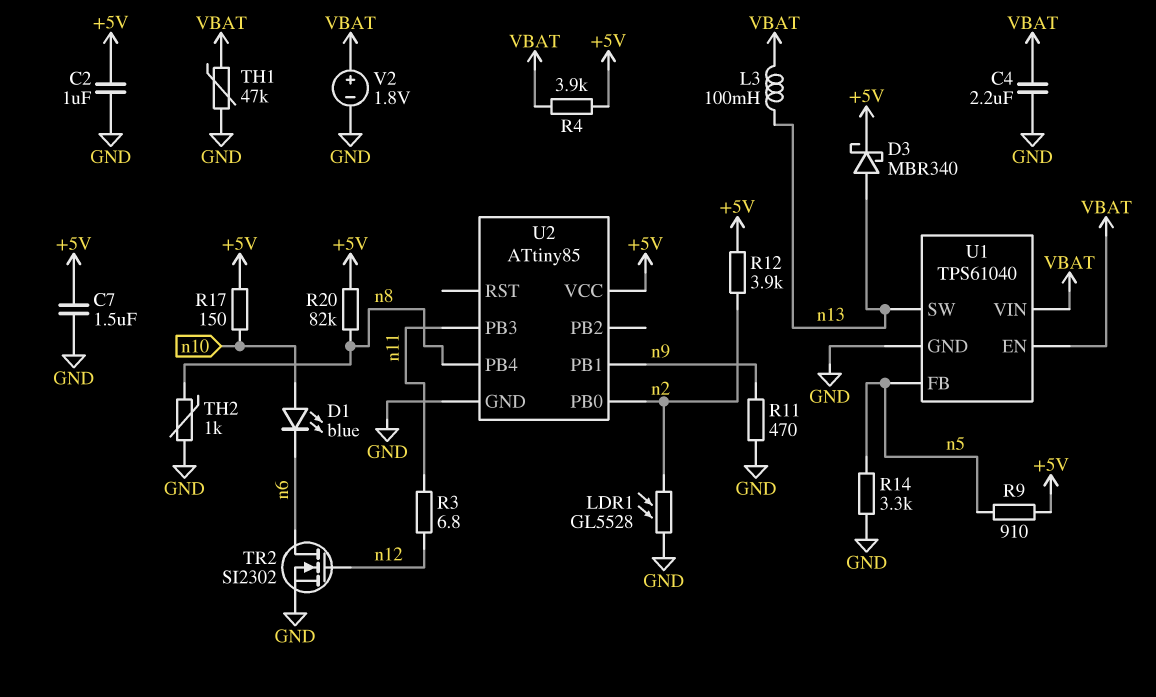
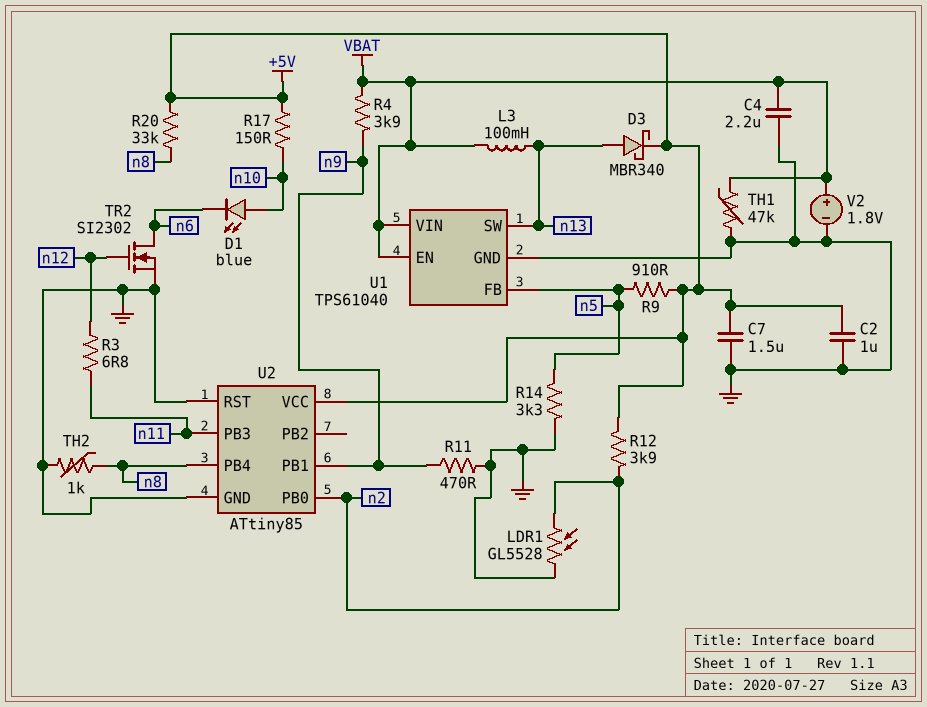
R4: 3.9k (+5V, VBAT) -> 3.9k (VBAT, n9)
R20: 82k (+5V, n8) -> 33k (+5V, n8)
U2 pin RST: none -> GND

